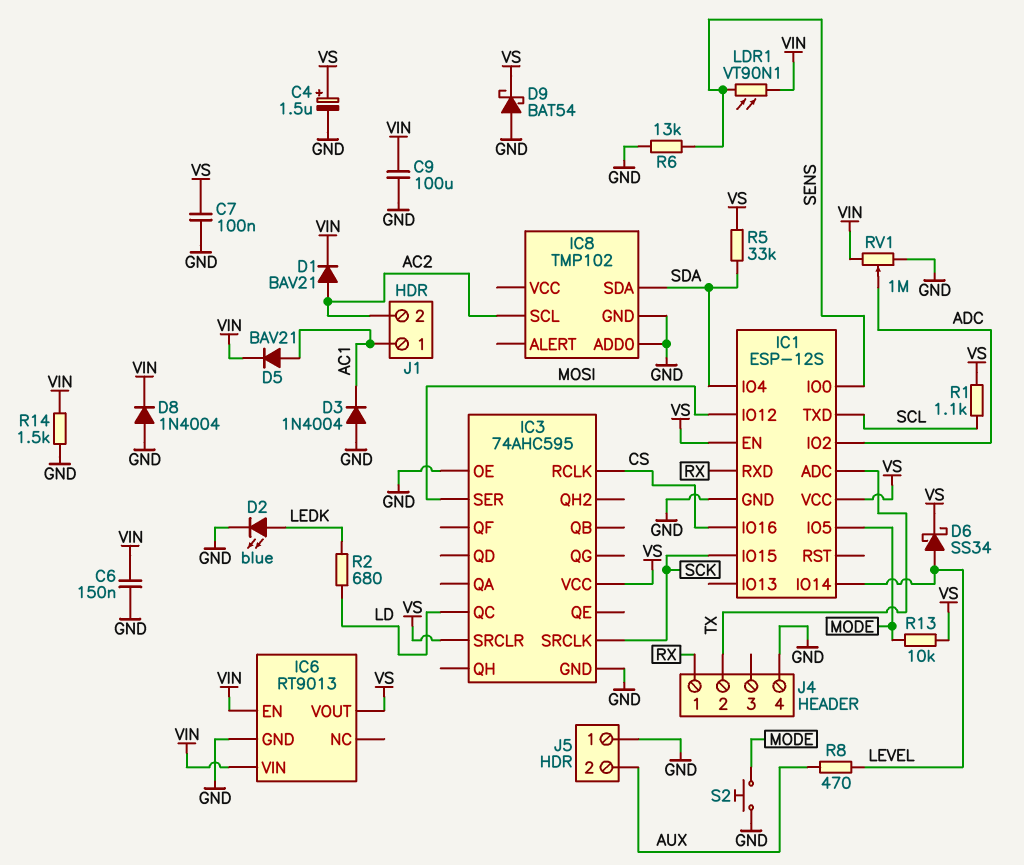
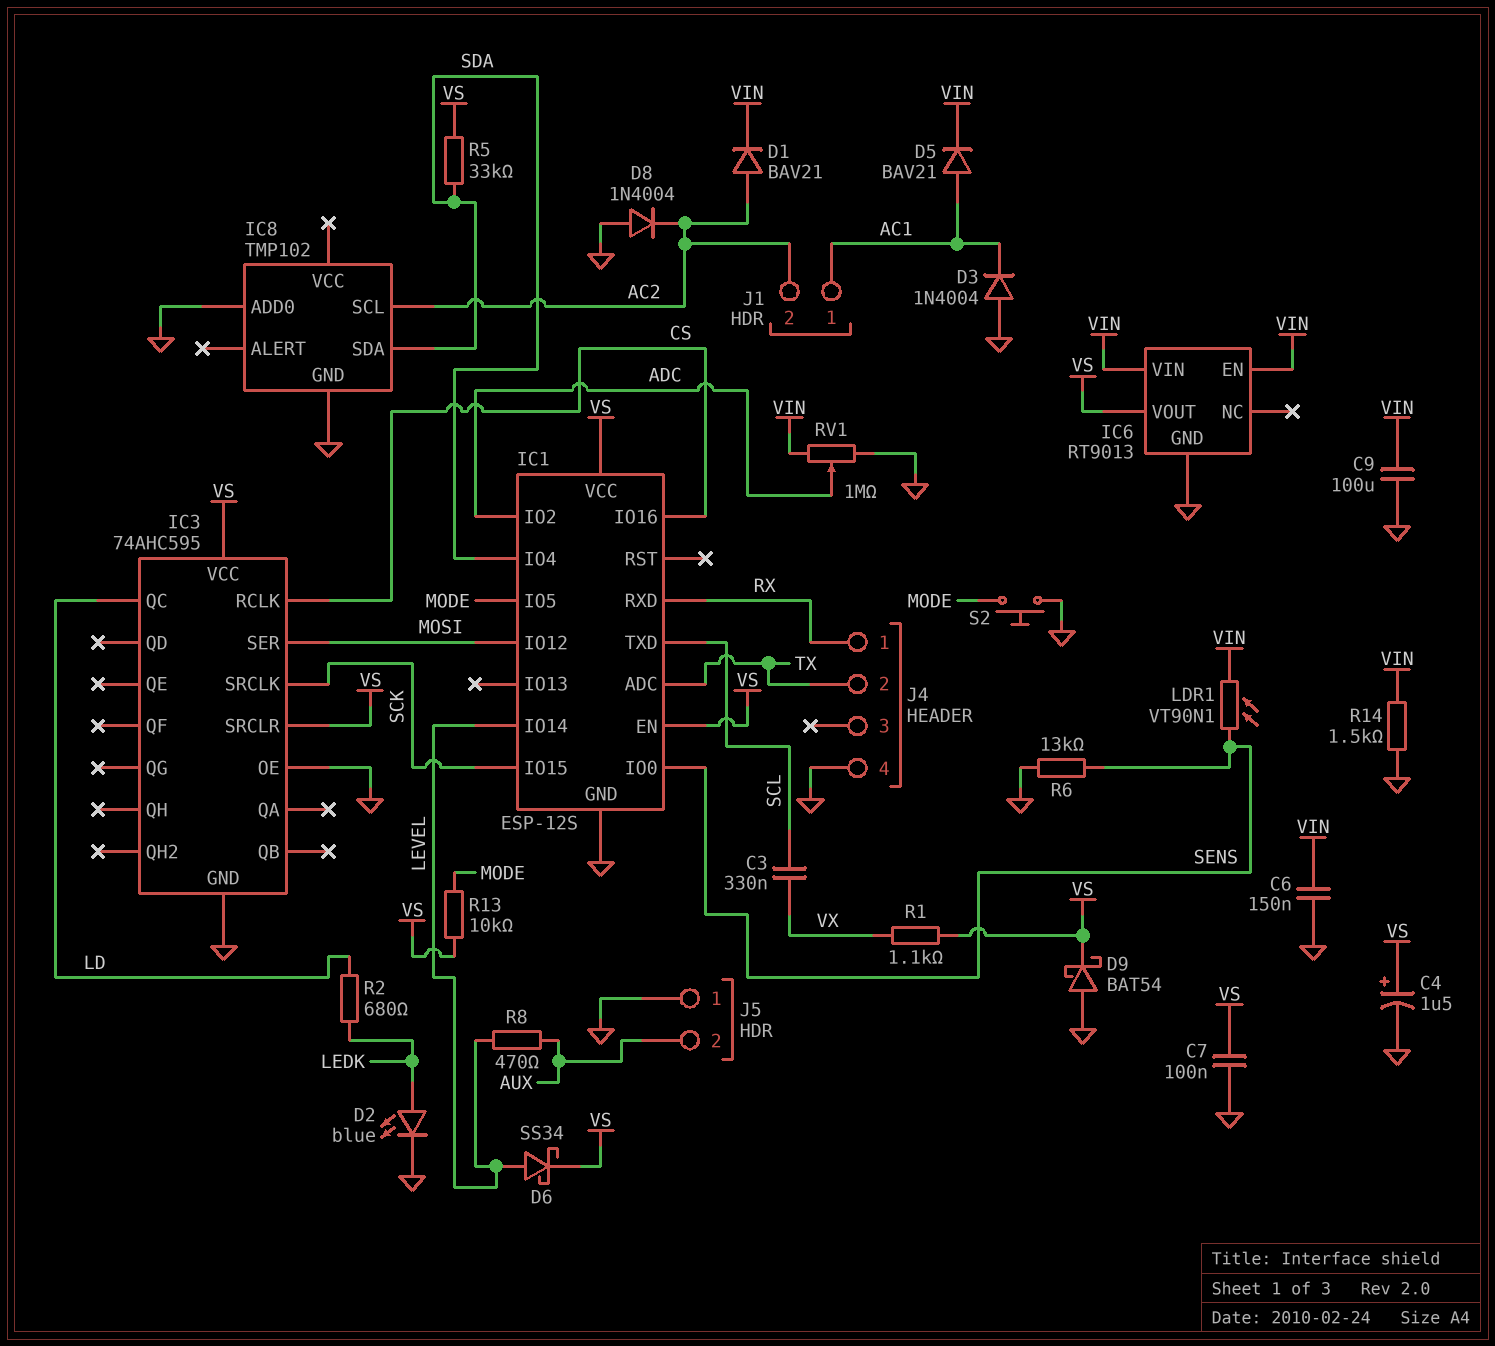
C3: none -> 330nF (SCL, VX)
D8: diode 1N4004 (A GND, K VIN) -> diode 1N4004 (A GND, K AC2)
R1: 1.1k (SCL, VS) -> 1.1k (VS, VX)

